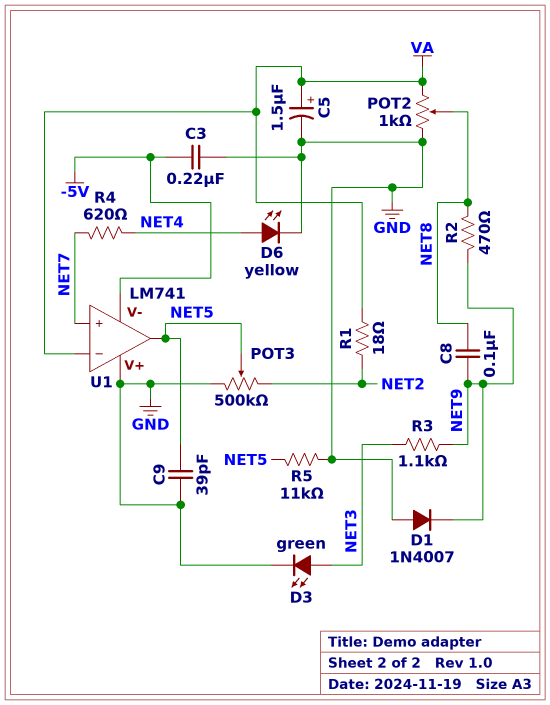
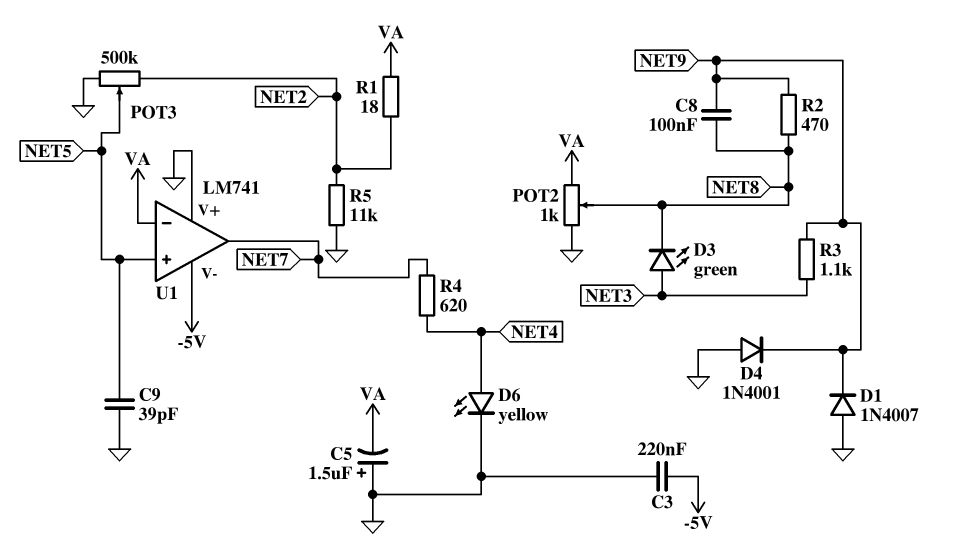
C5: 1.5uF (plus VA, minus GND) -> 1.5uF (plus GND, minus VA)
D3: LED green (A NET3, K GND) -> LED green (A NET3, K NET8)
D4: none -> diode 1N4001 (A GND, K NET9)
R5: 11k (GND, NET5) -> 11k (GND, NET2)
U1 pin in+: NET7 -> NET5
U1 pin out: NET5 -> NET7

